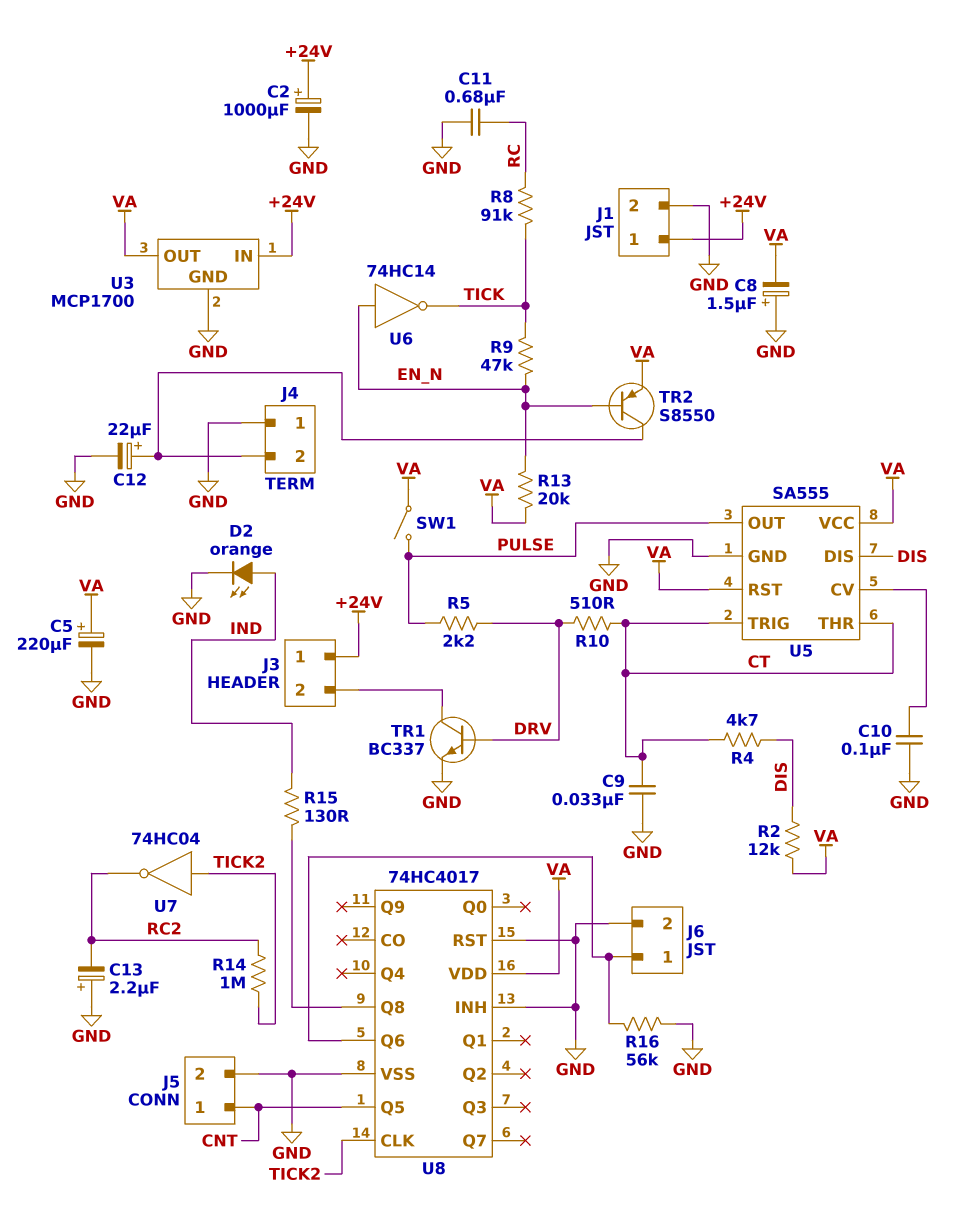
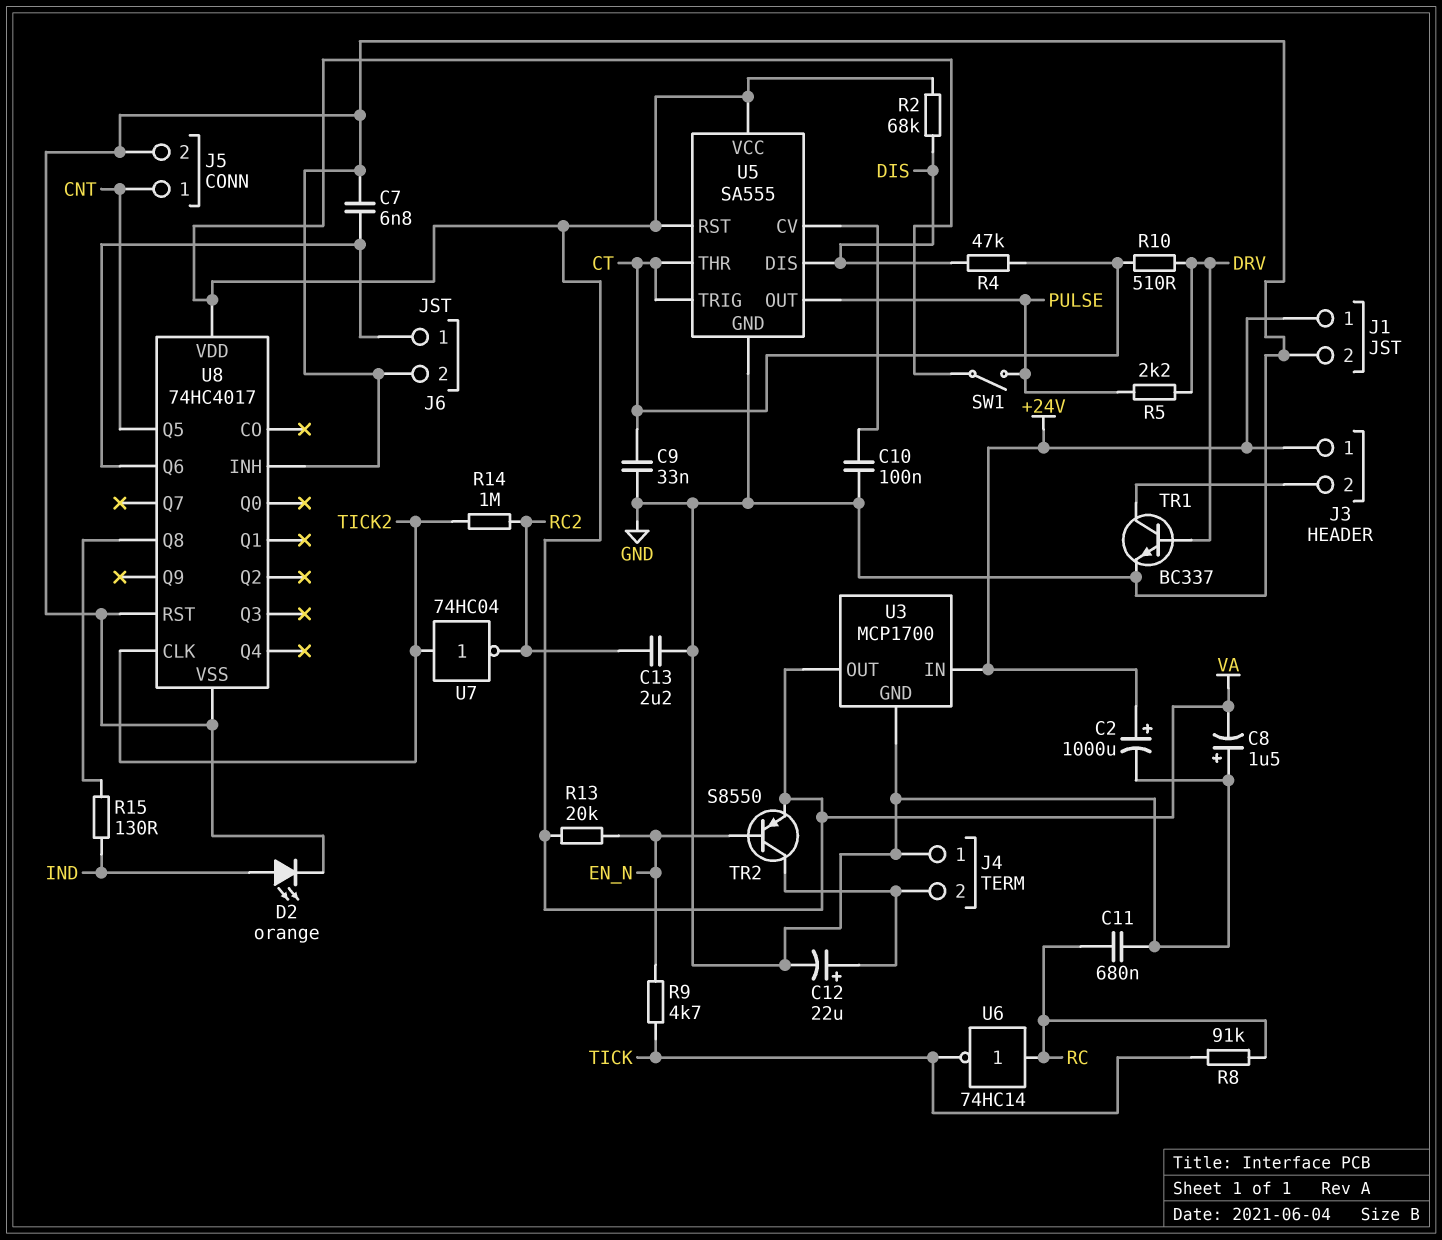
C5: 220uF (plus VA, minus GND) -> none
C7: none -> 6.8nF (GND, J6/1)
C13: 2.2uF (plus GND, minus RC2) -> 2.2uF (GND, RC2)
R2: 12k (DIS, VA) -> 68k (DIS, VA)
R4: 4.7k (CT, DIS) -> 47k (CT, DIS)
R9: 47k (EN_N, TICK) -> 4.7k (EN_N, TICK)
R16: 56k (GND, J6/1) -> none
U6: NOT 74HC14 (in EN_N, out TICK) -> NOT 74HC14 (in RC, out TICK)

